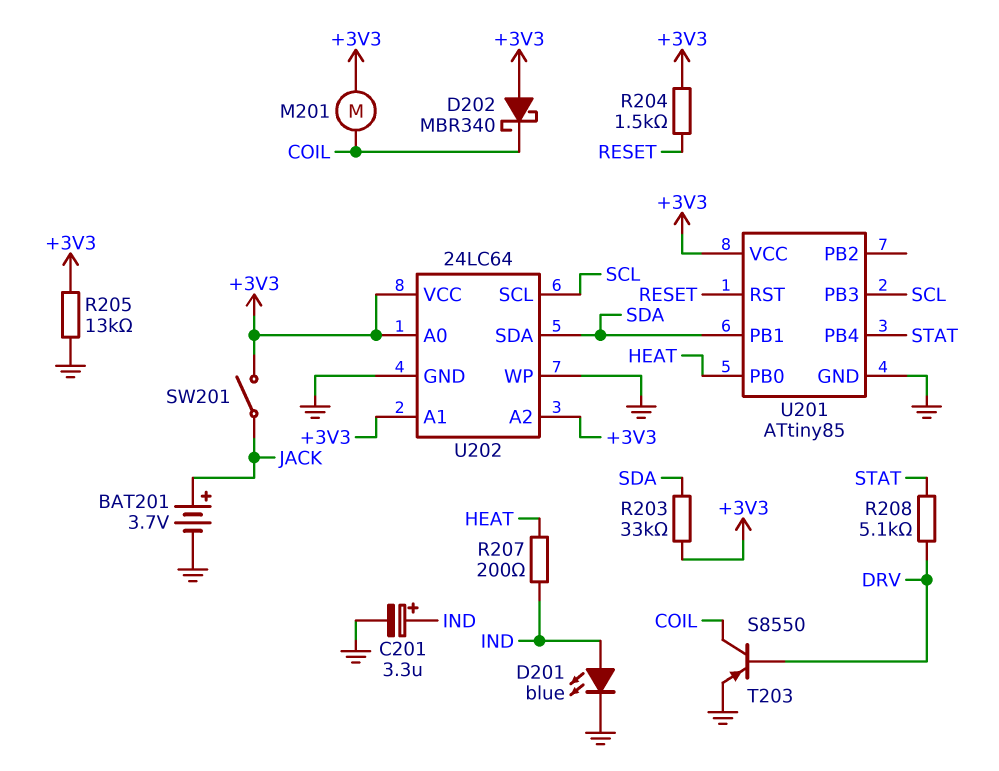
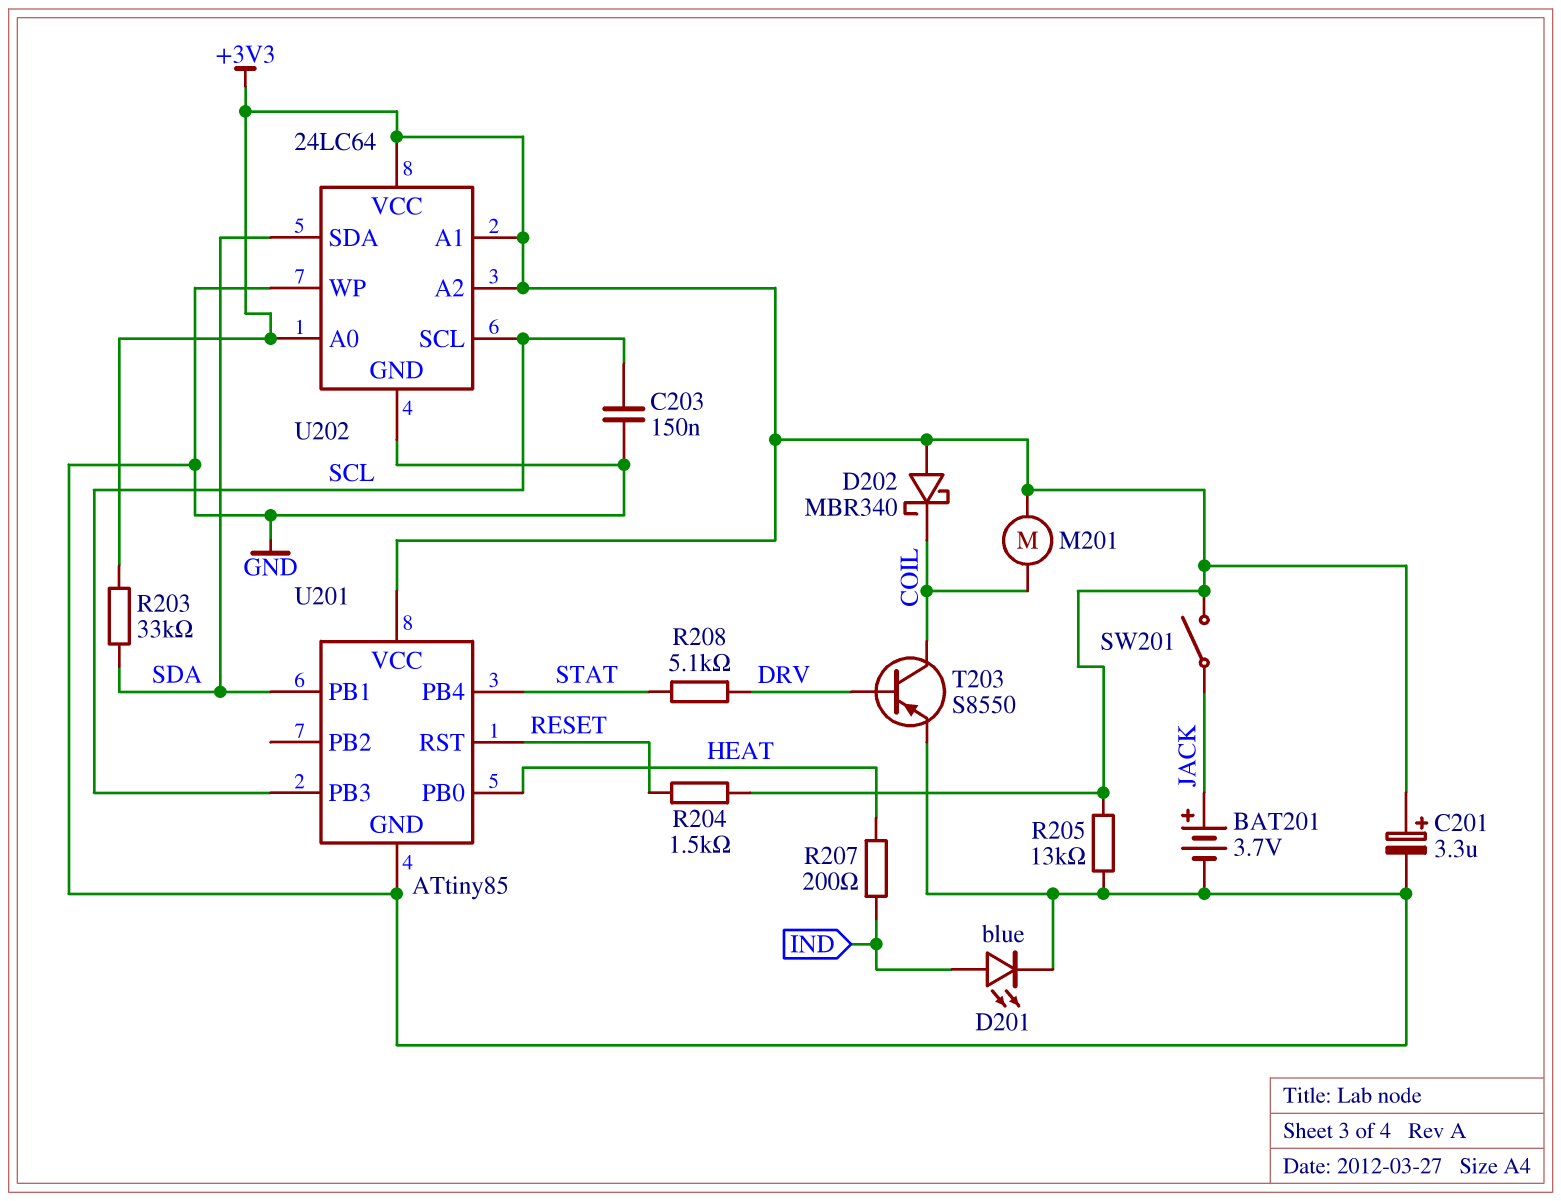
C201: 3.3uF (plus IND, minus GND) -> 3.3uF (plus +3V3, minus GND)
C203: none -> 150nF (GND, SCL)

